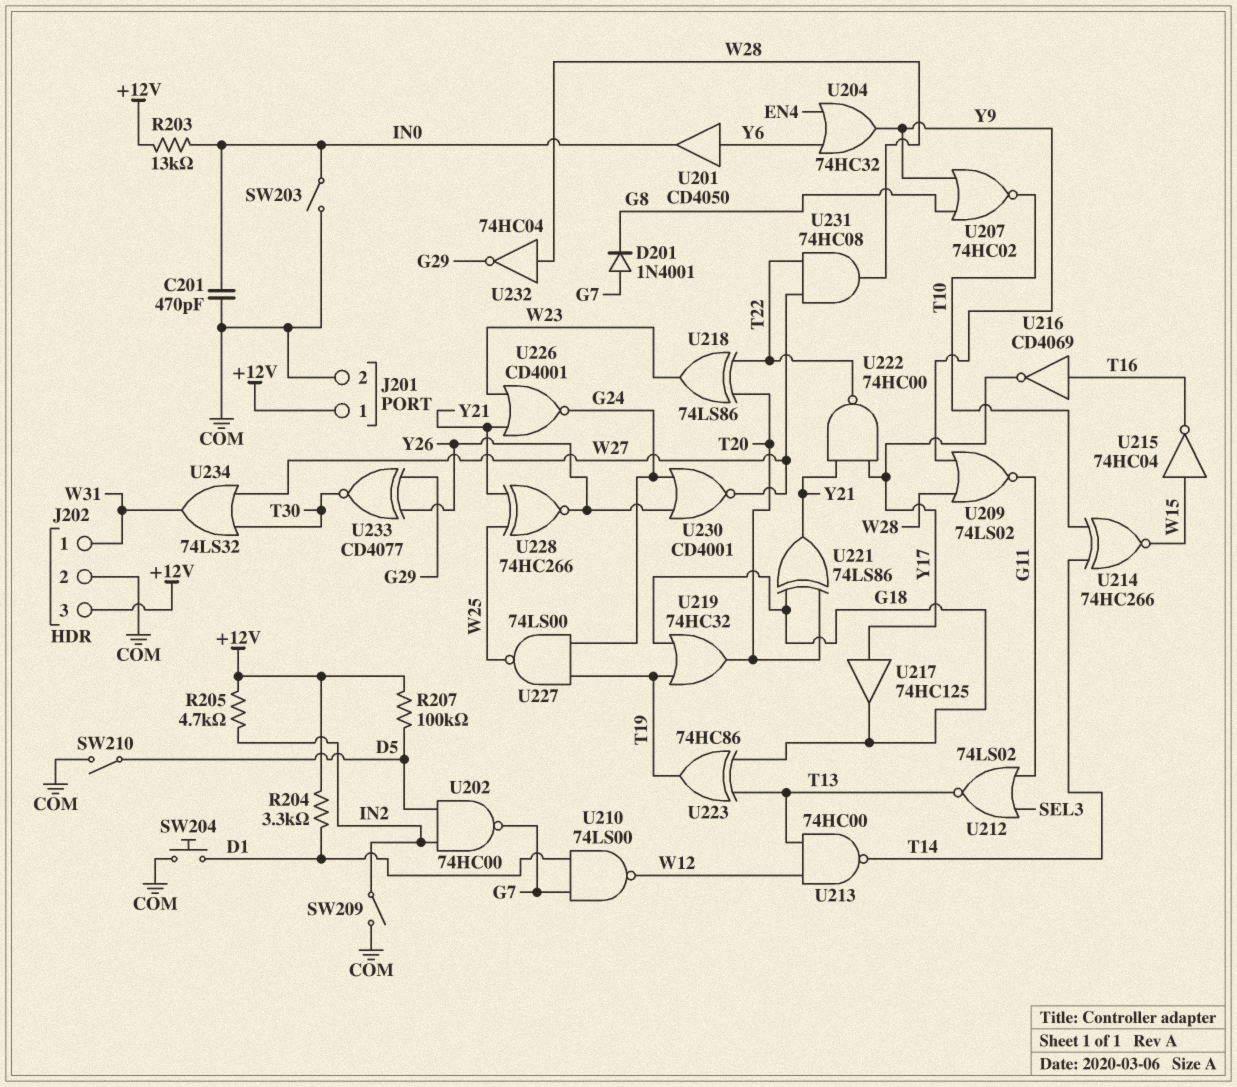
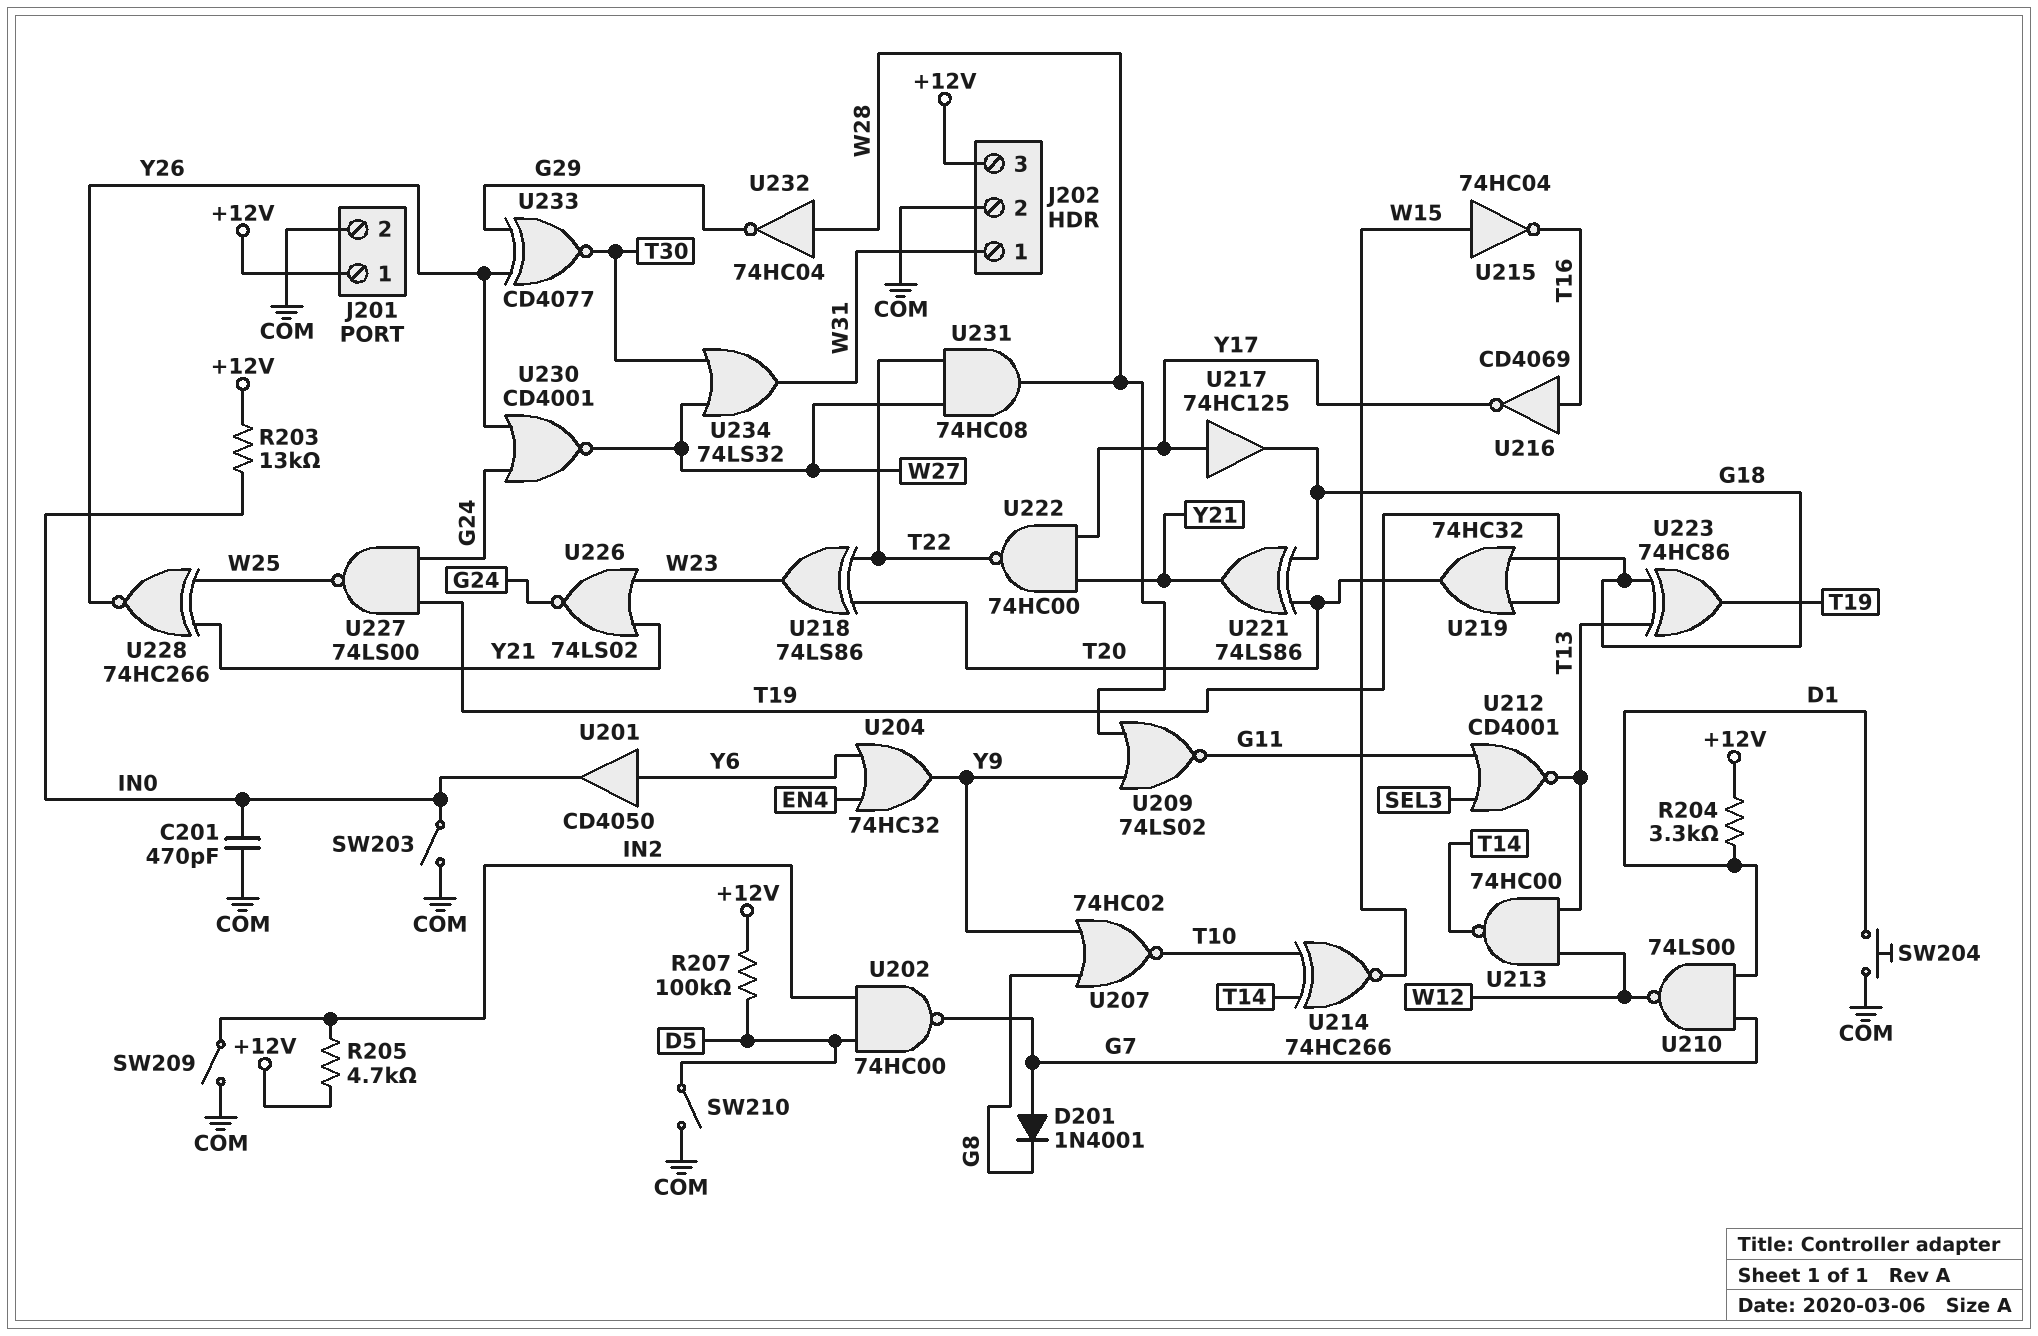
U212: NOR 74LS02 (in G11, in SEL3, out T13) -> NOR CD4001 (in G11, in SEL3, out T13)
U226: NOR CD4001 (in W23, in Y21, out G24) -> NOR 74LS02 (in W23, in Y21, out G24)

